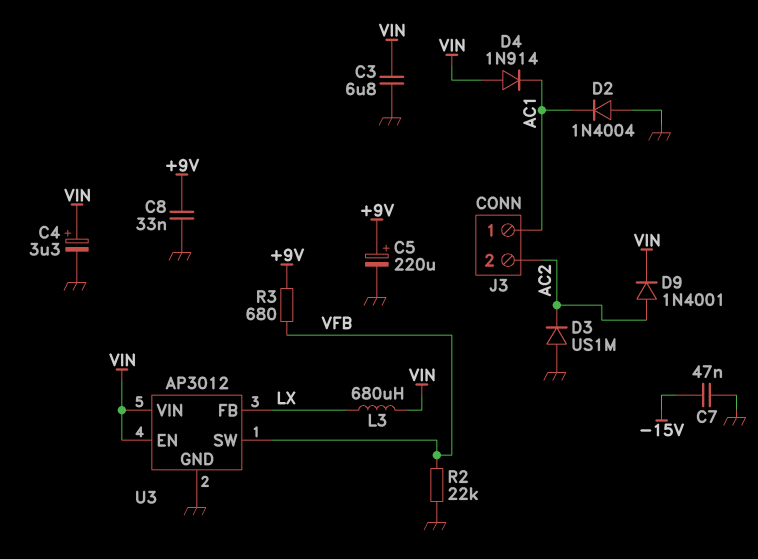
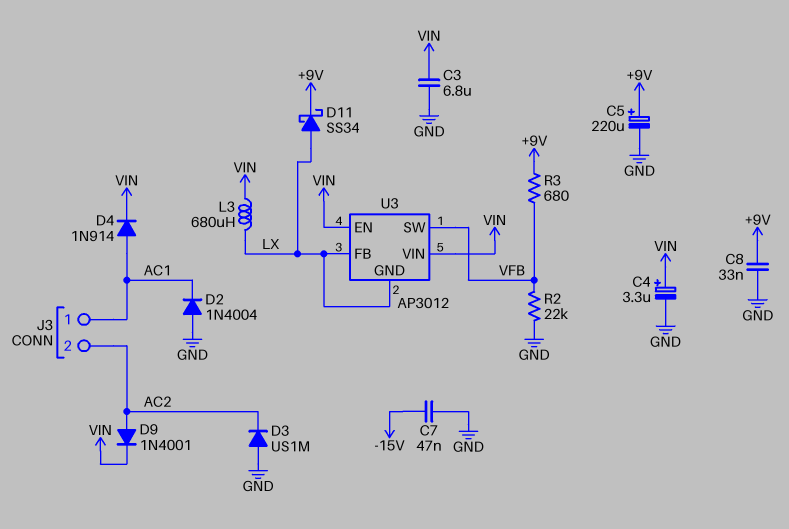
D4: diode 1N914 (A VIN, K AC1) -> diode 1N914 (A AC1, K VIN)
D11: none -> schottky SS34 (A LX, K +9V)
U3 pin GND: GND -> LX

